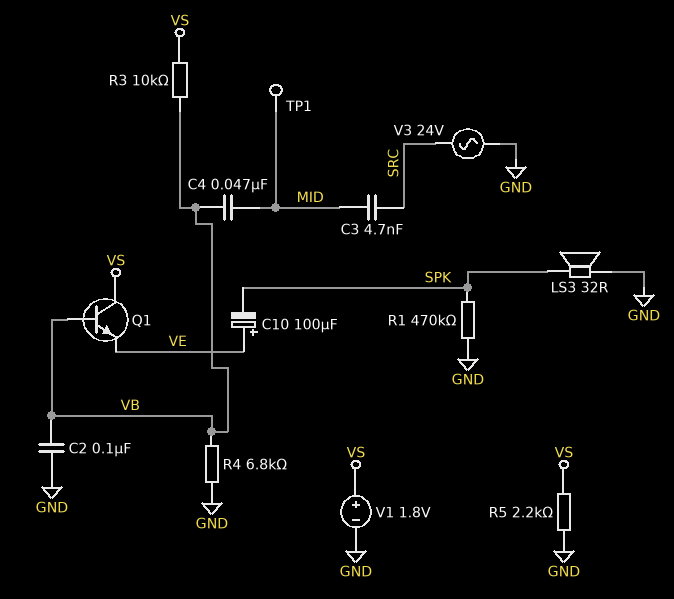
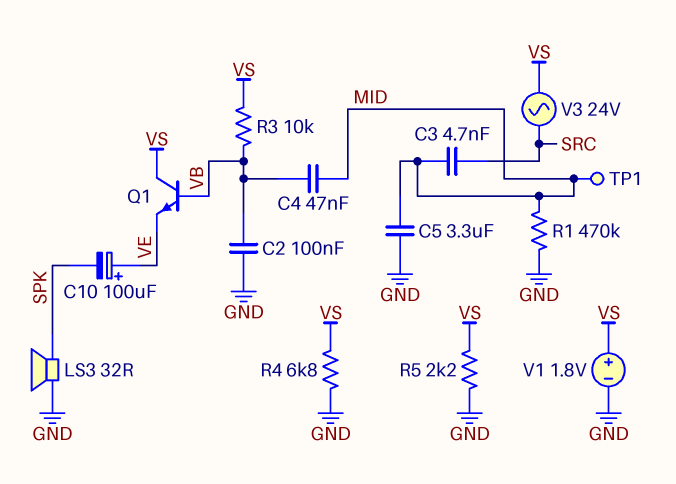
C5: none -> 3.3uF (GND, MID)
R1: 470k (GND, SPK) -> 470k (GND, MID)
R4: 6.8k (GND, VB) -> 6.8k (GND, VS)
V3: AC 24V (GND, SRC) -> AC 24V (SRC, VS)

